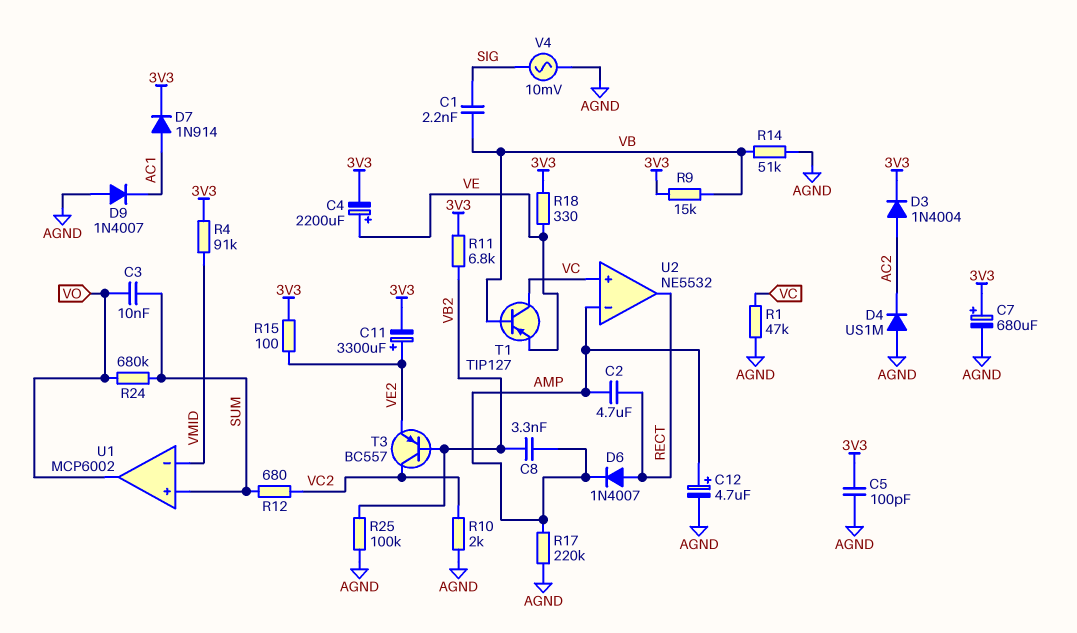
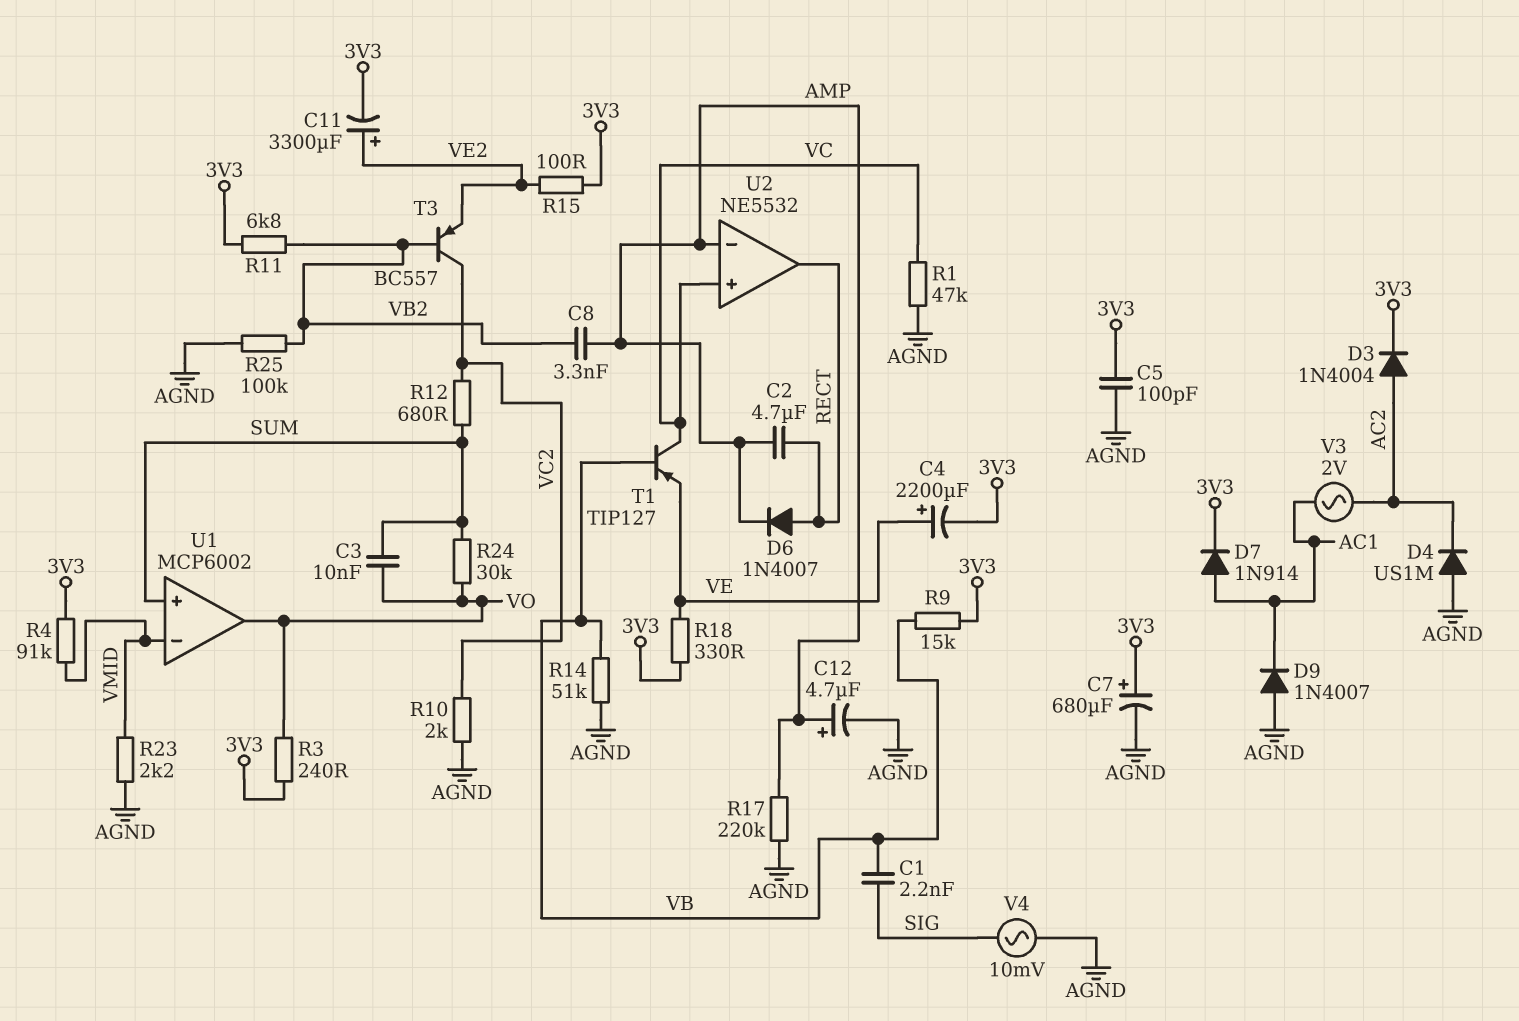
R3: none -> 240 (3V3, VO)
R23: none -> 2.2k (AGND, VMID)
R24: 680k (SUM, VO) -> 30k (SUM, VO)
V3: none -> AC 2V (AC1, AC2)

